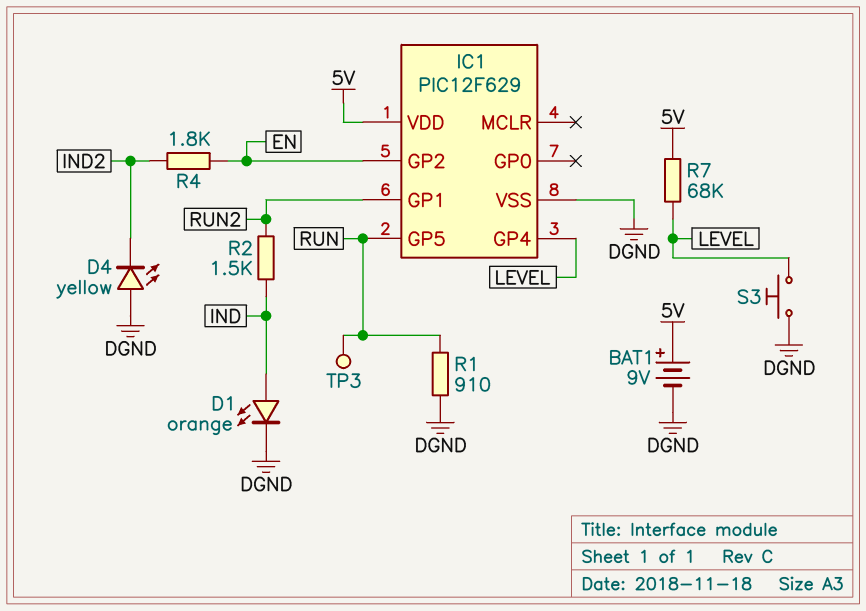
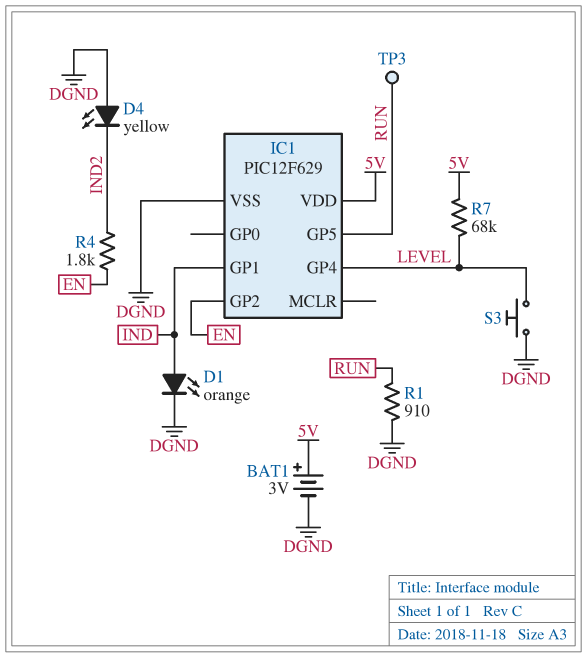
BAT1: 9V (plus 5V, minus DGND) -> 3V (plus 5V, minus DGND)
IC1 pin GP1: RUN2 -> IND
R2: 1.5k (IND, RUN2) -> none

